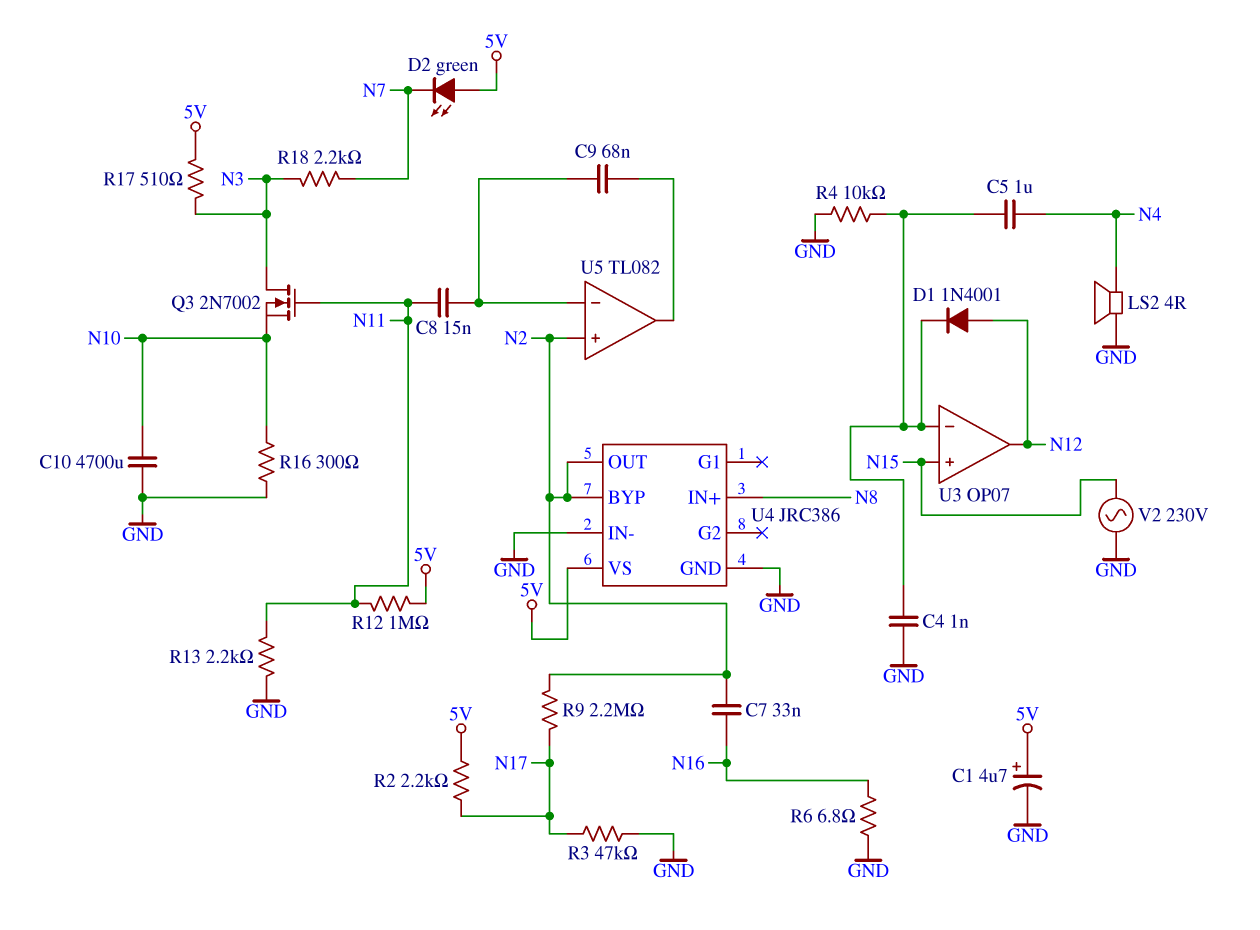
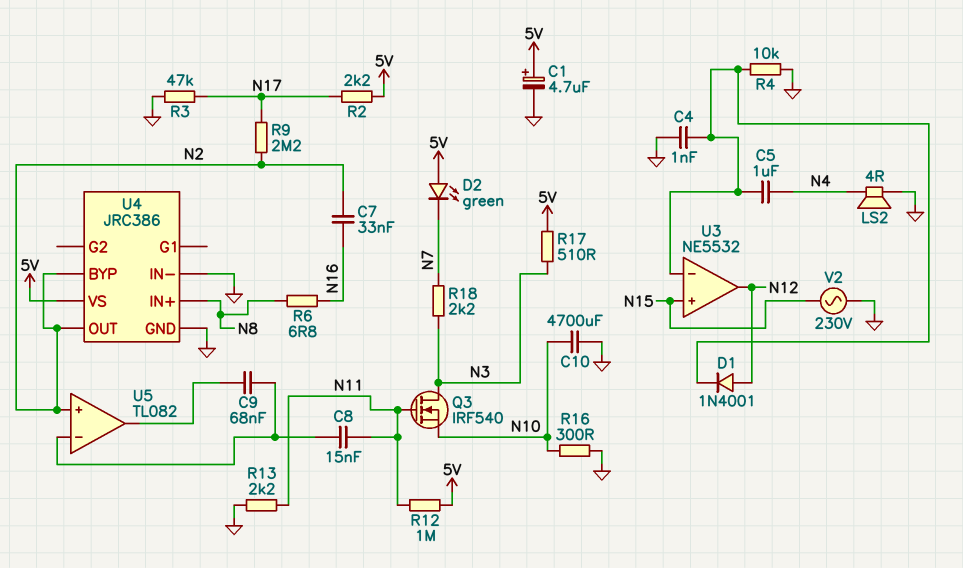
Q3: NMOS 2N7002 (G N11, D N3, S N10) -> NMOS IRF540 (G N11, D N3, S N10)
R6: 6.8 (GND, N16) -> 6.8 (N8, N16)
U3: OP07 -> NE5532

